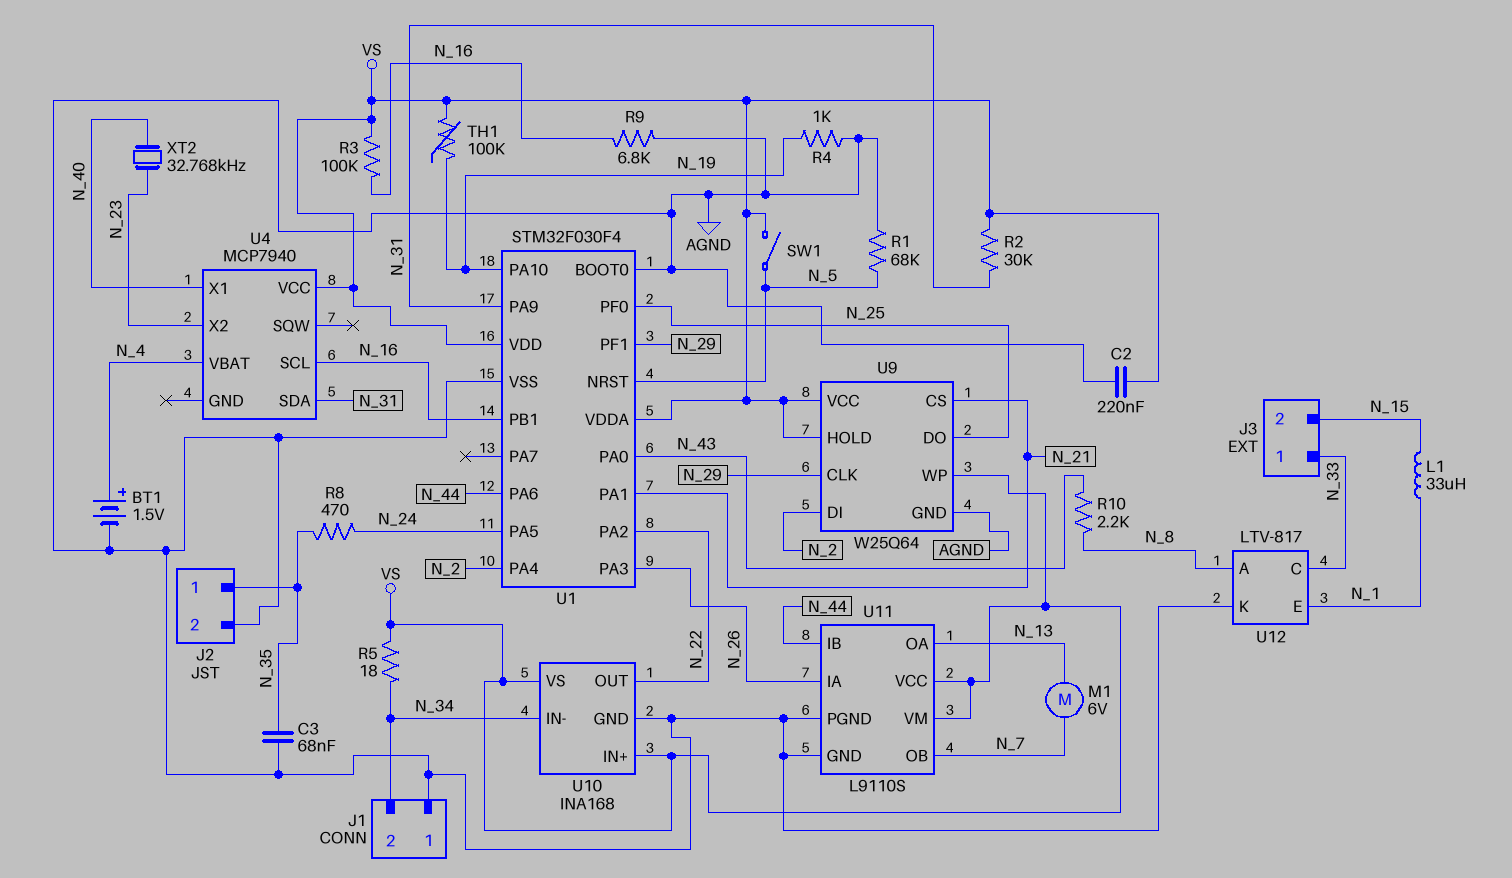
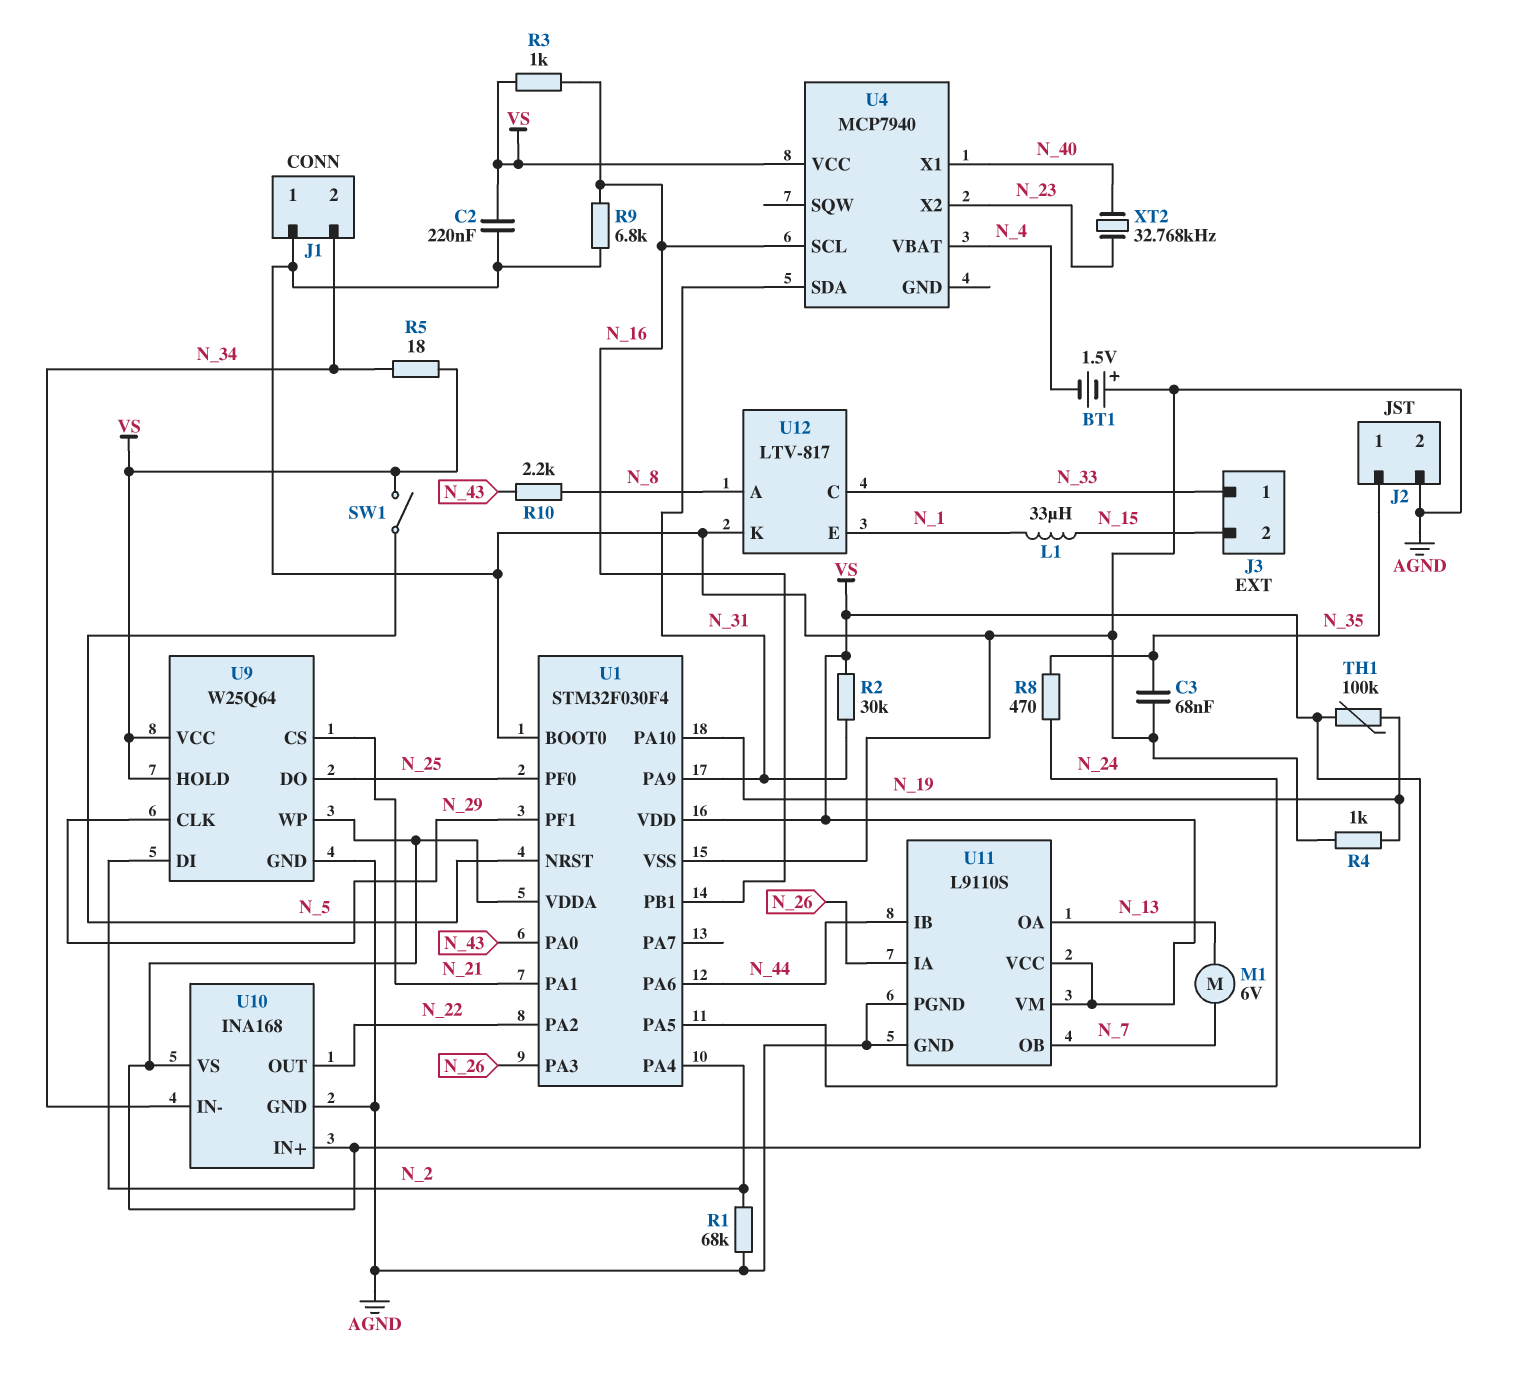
BT1: 1.5V (plus N_4, minus AGND) -> 1.5V (plus AGND, minus N_4)
R1: 68k (AGND, N_5) -> 68k (AGND, N_2)
R3: 100k (N_16, VS) -> 1k (N_16, VS)

